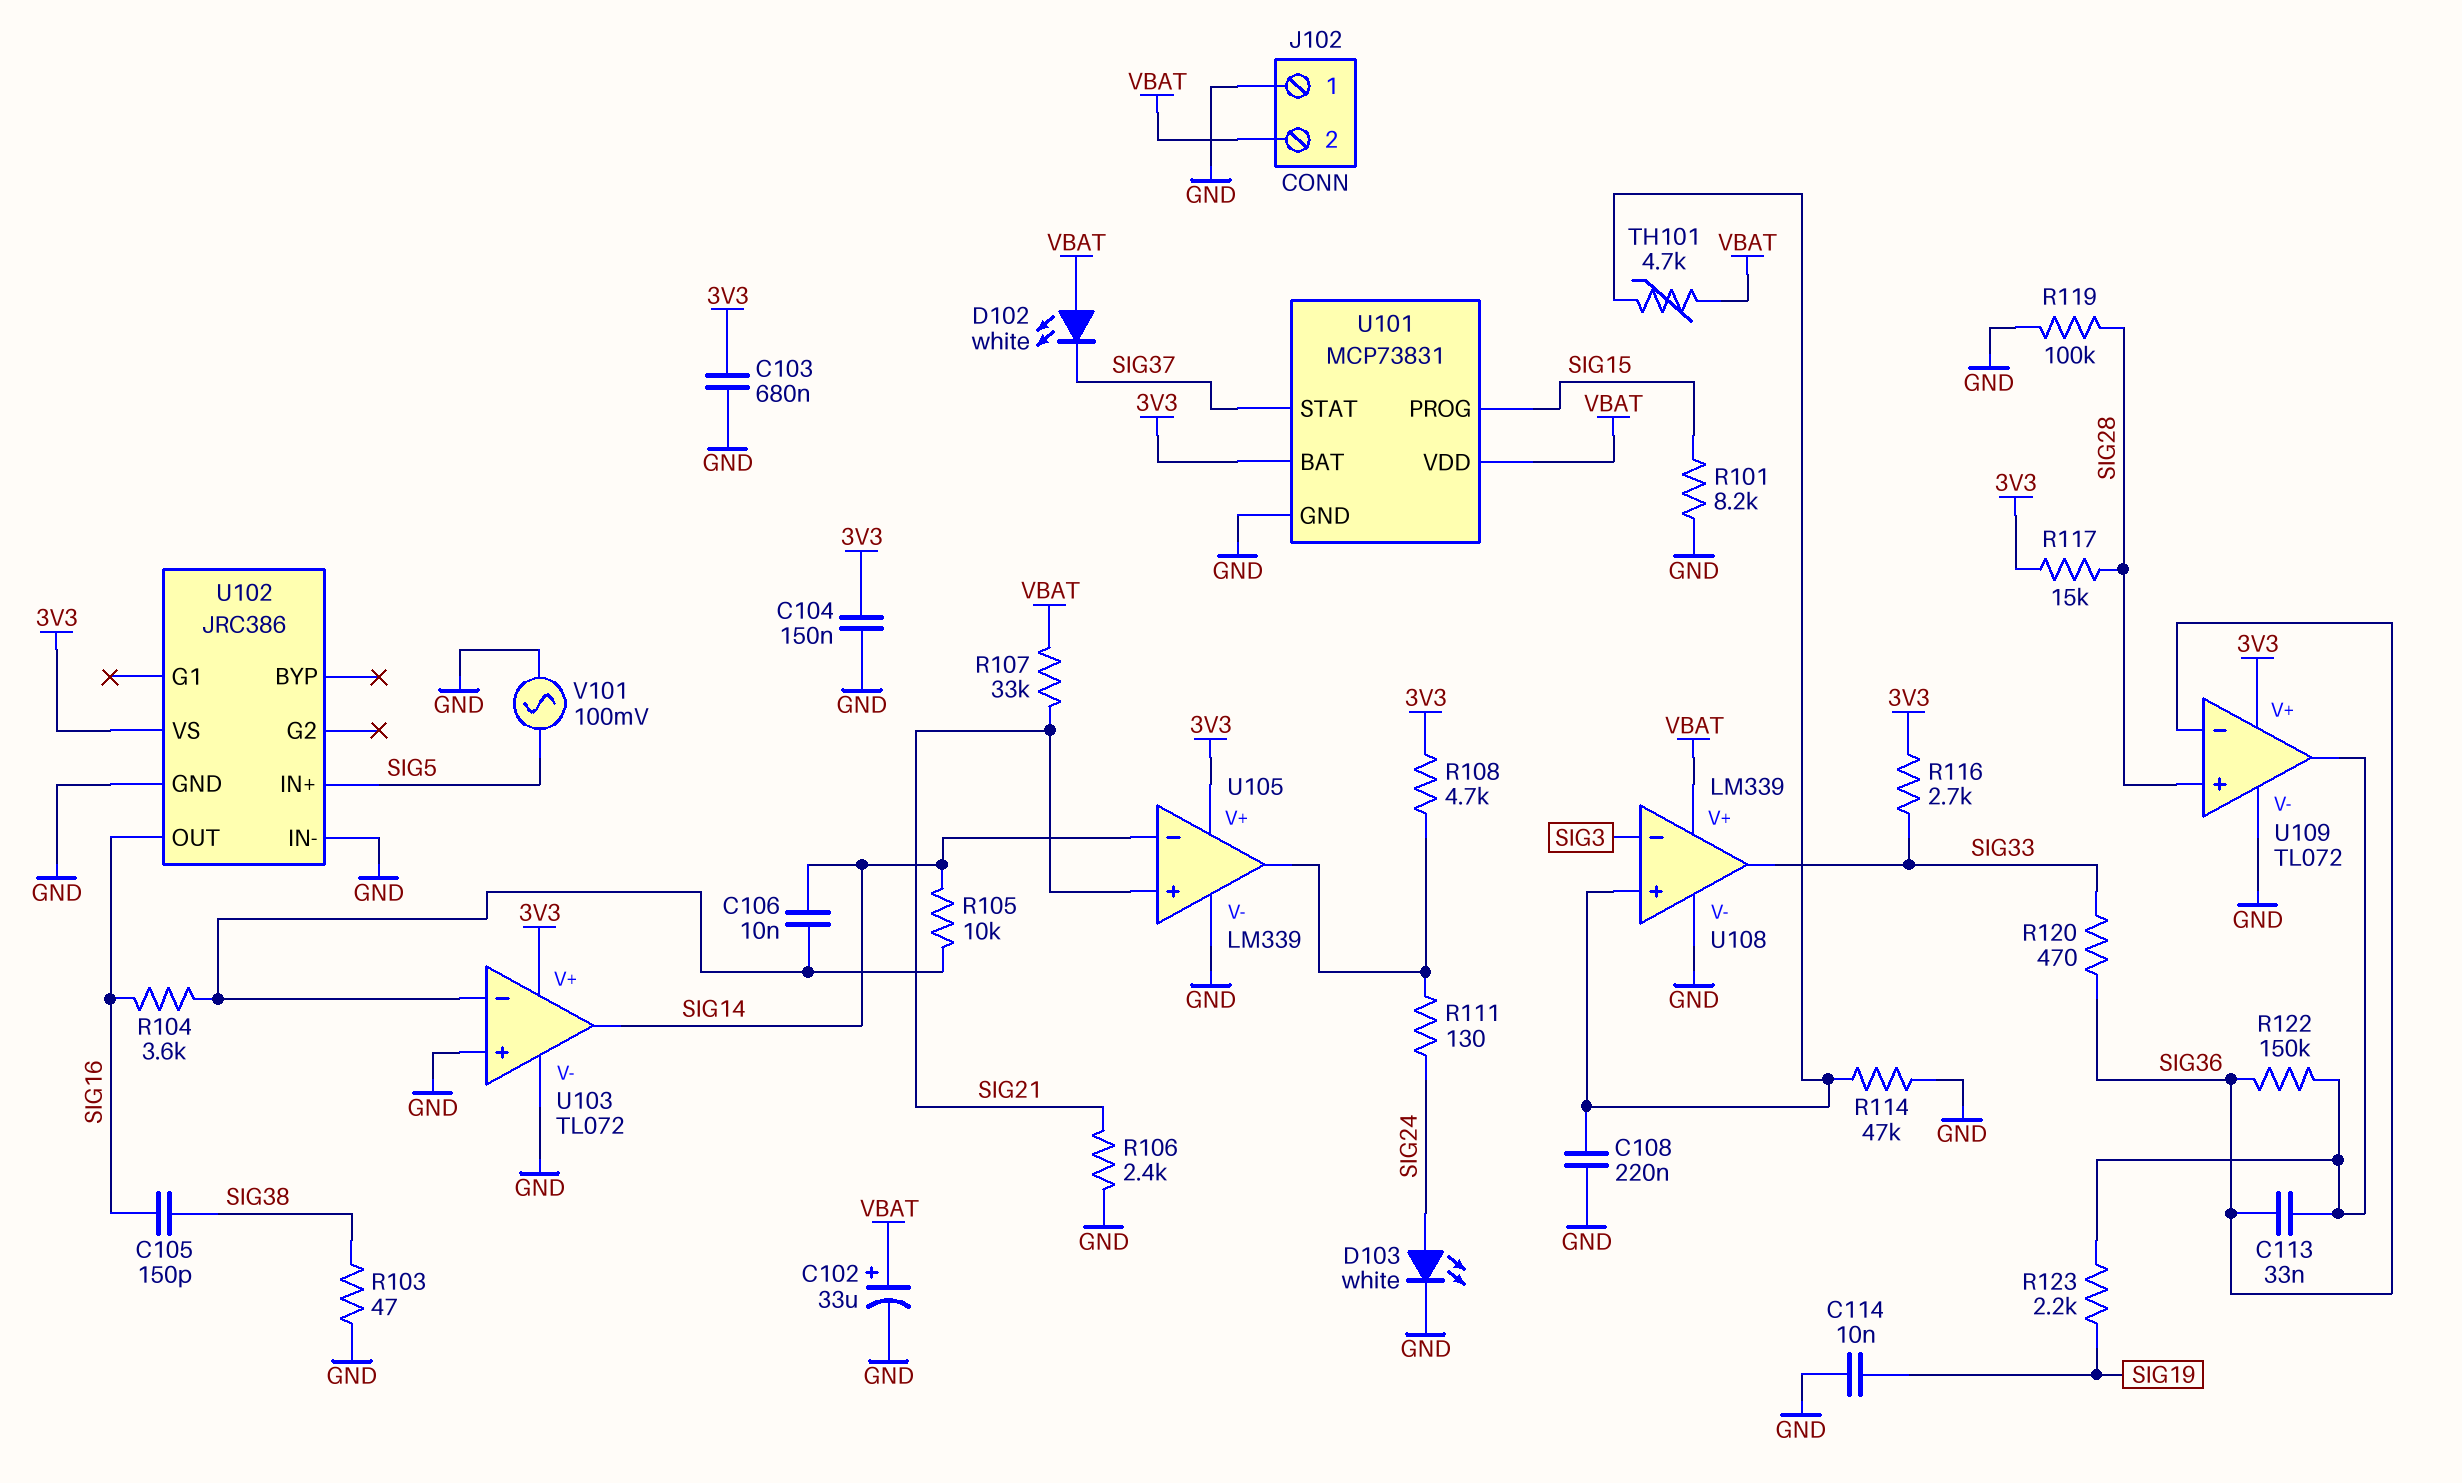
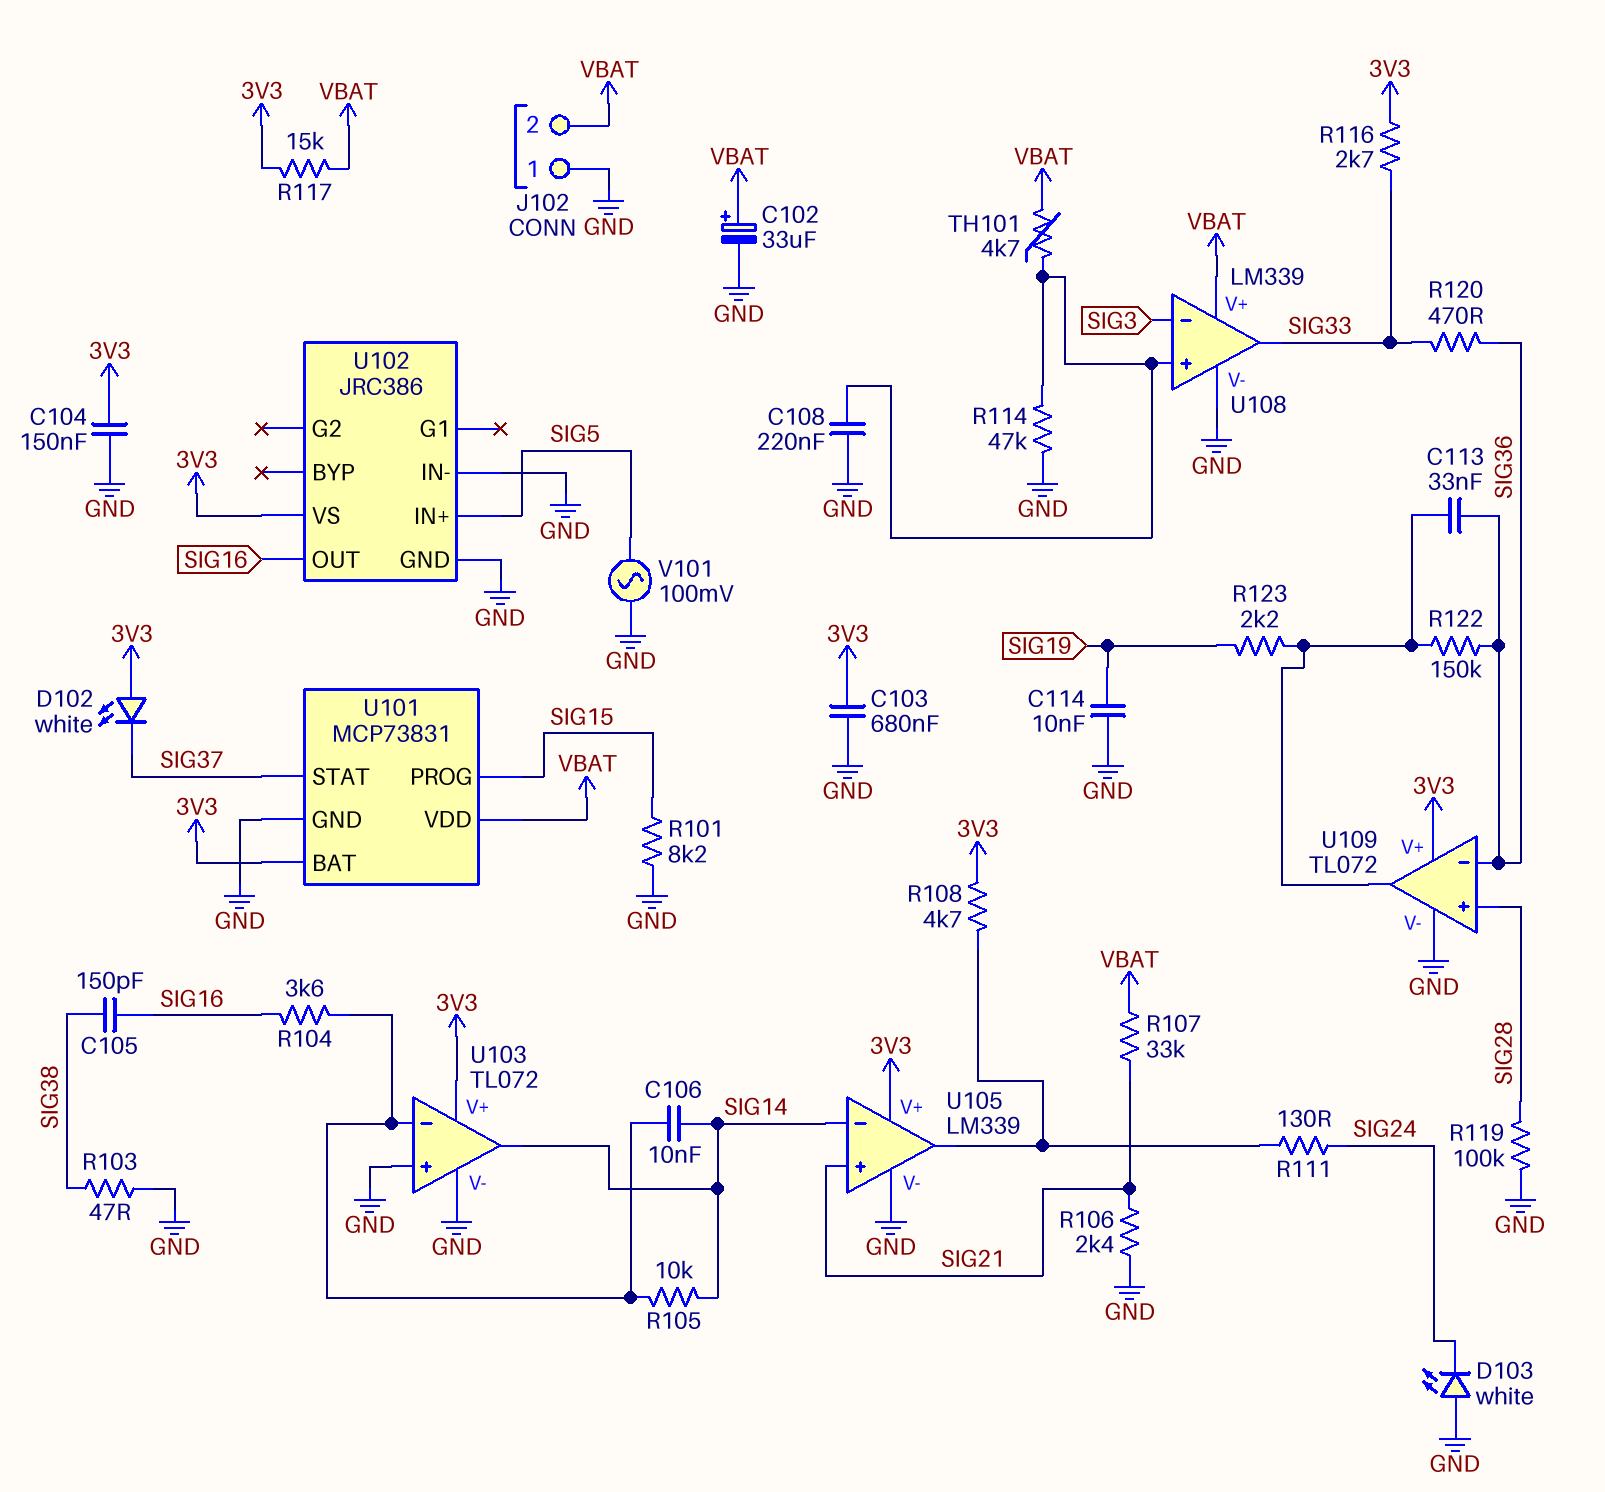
D102: LED white (A VBAT, K SIG37) -> LED white (A 3V3, K SIG37)
D103: LED white (A SIG24, K GND) -> LED white (A GND, K SIG24)
R117: 15k (3V3, SIG28) -> 15k (3V3, VBAT)

